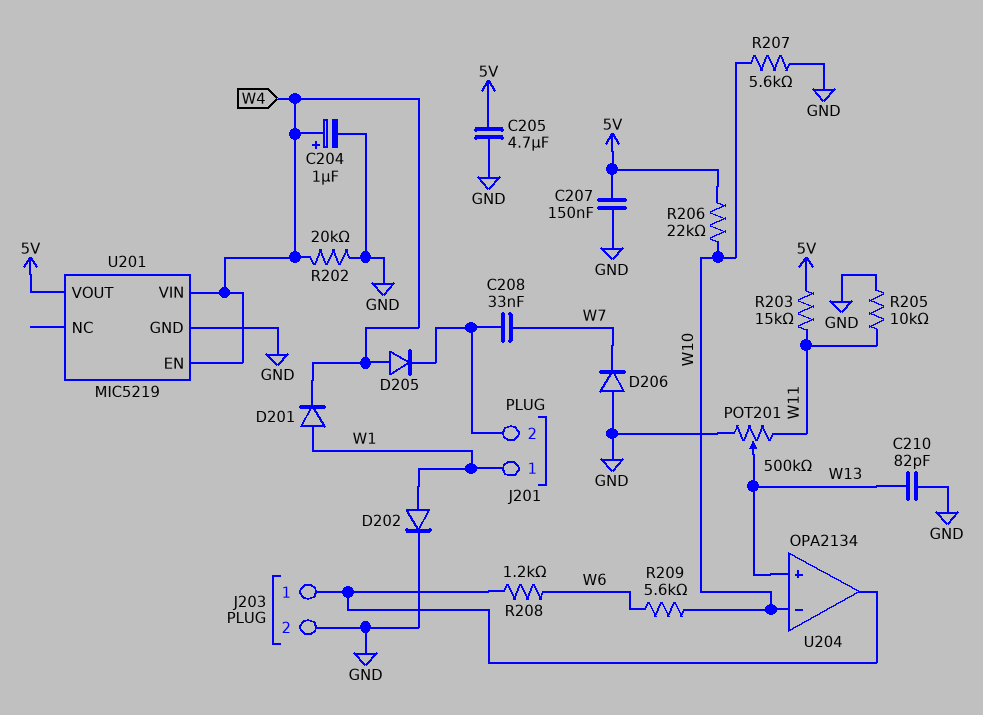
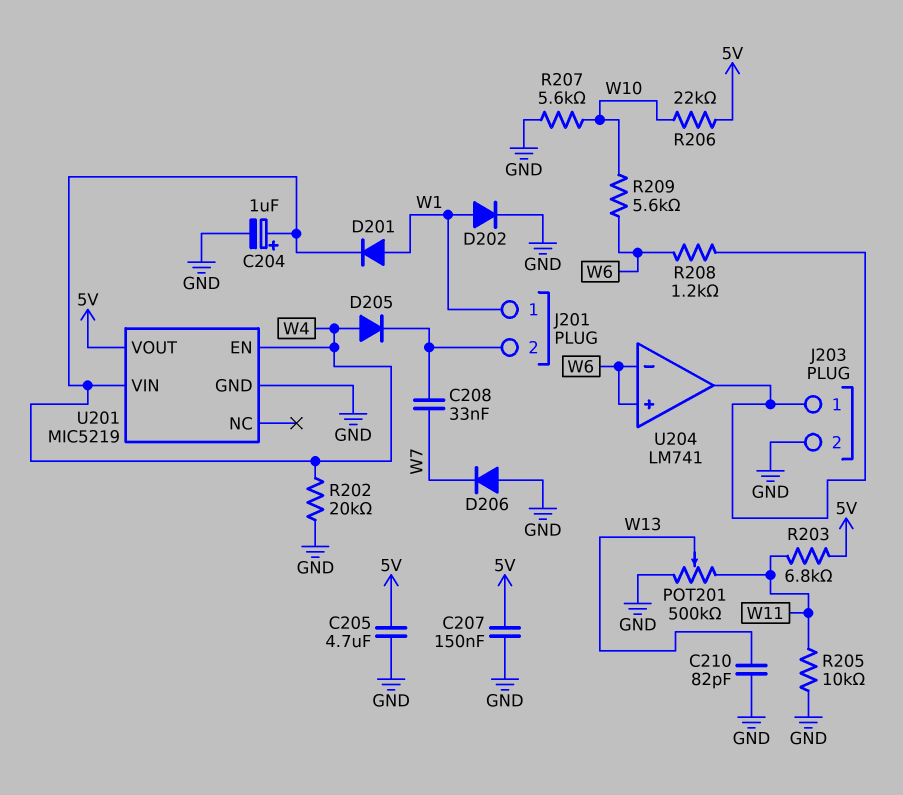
R203: 15k (5V, W11) -> 6.8k (5V, W11)
U204: OPA2134 -> LM741
U204 pin in+: W13 -> W6
U204 pin in-: W10 -> W6

